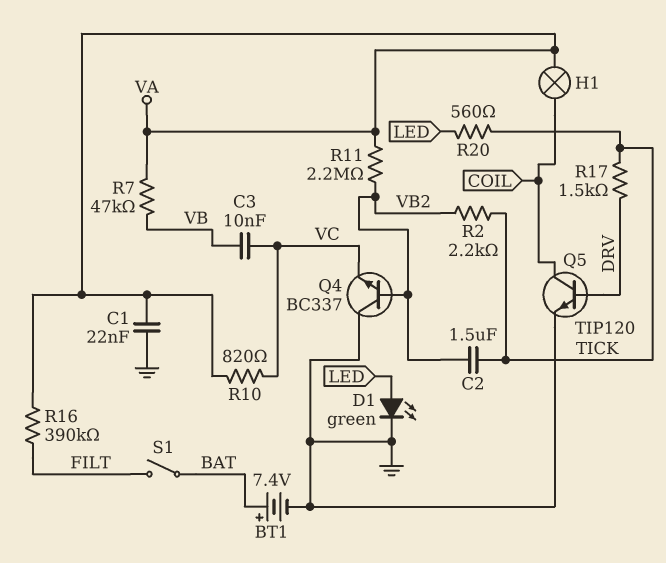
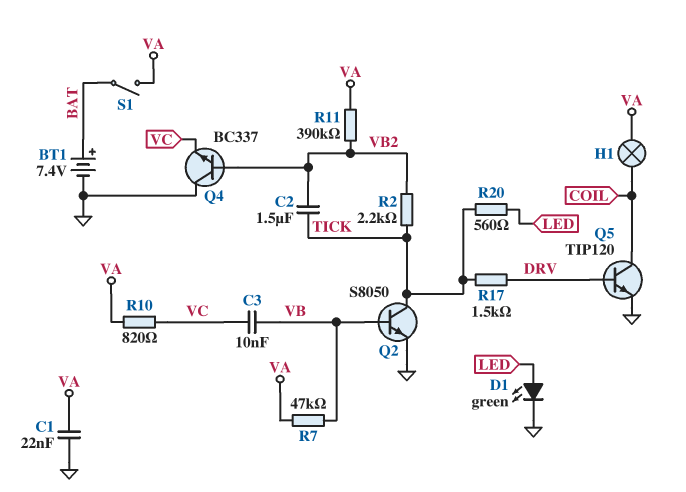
Q2: none -> NPN S8050 (B VB, C TICK, E GND)
R11: 2.2M (VA, VB2) -> 390k (VA, VB2)
R16: 390k (FILT, VA) -> none
S1: switch (BAT, FILT) -> switch (BAT, VA)

